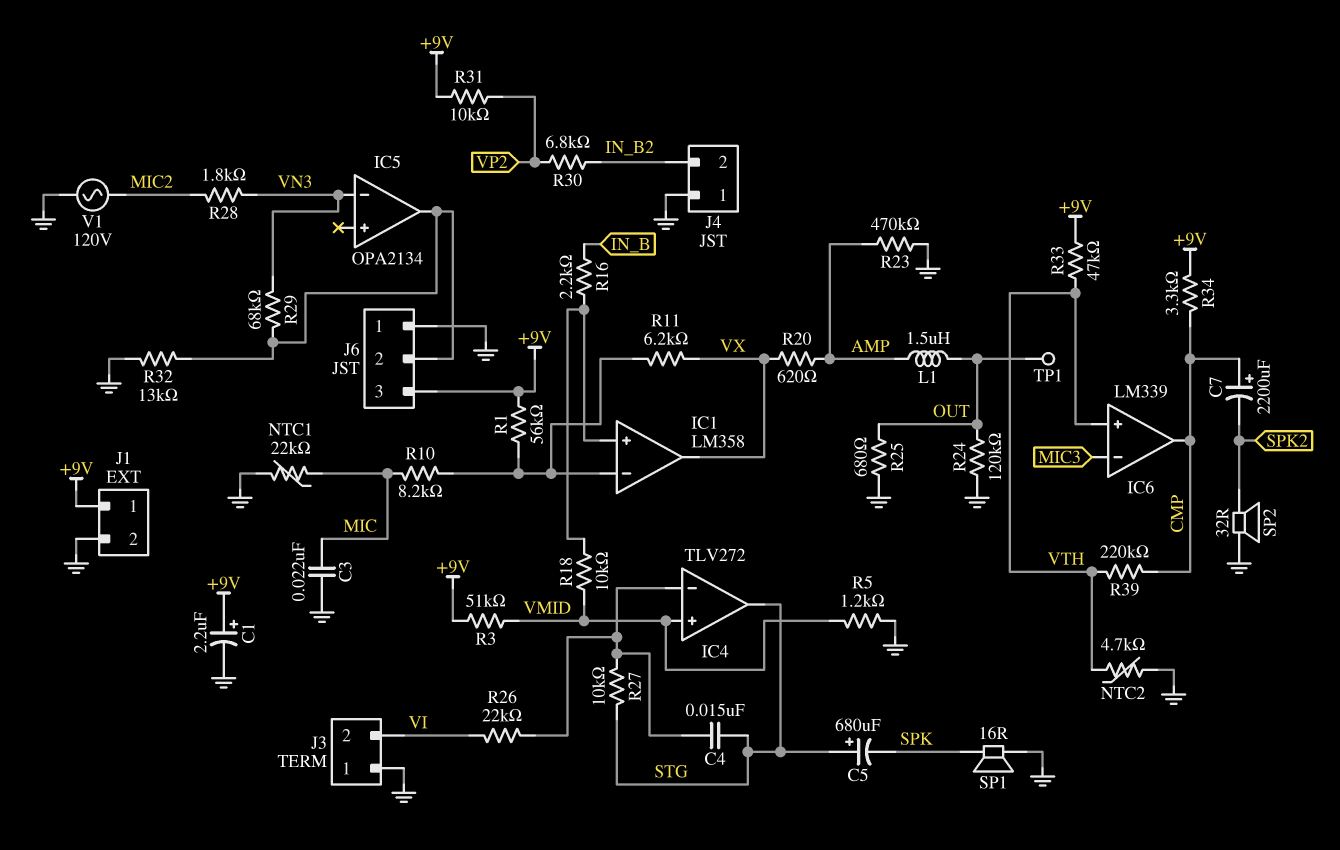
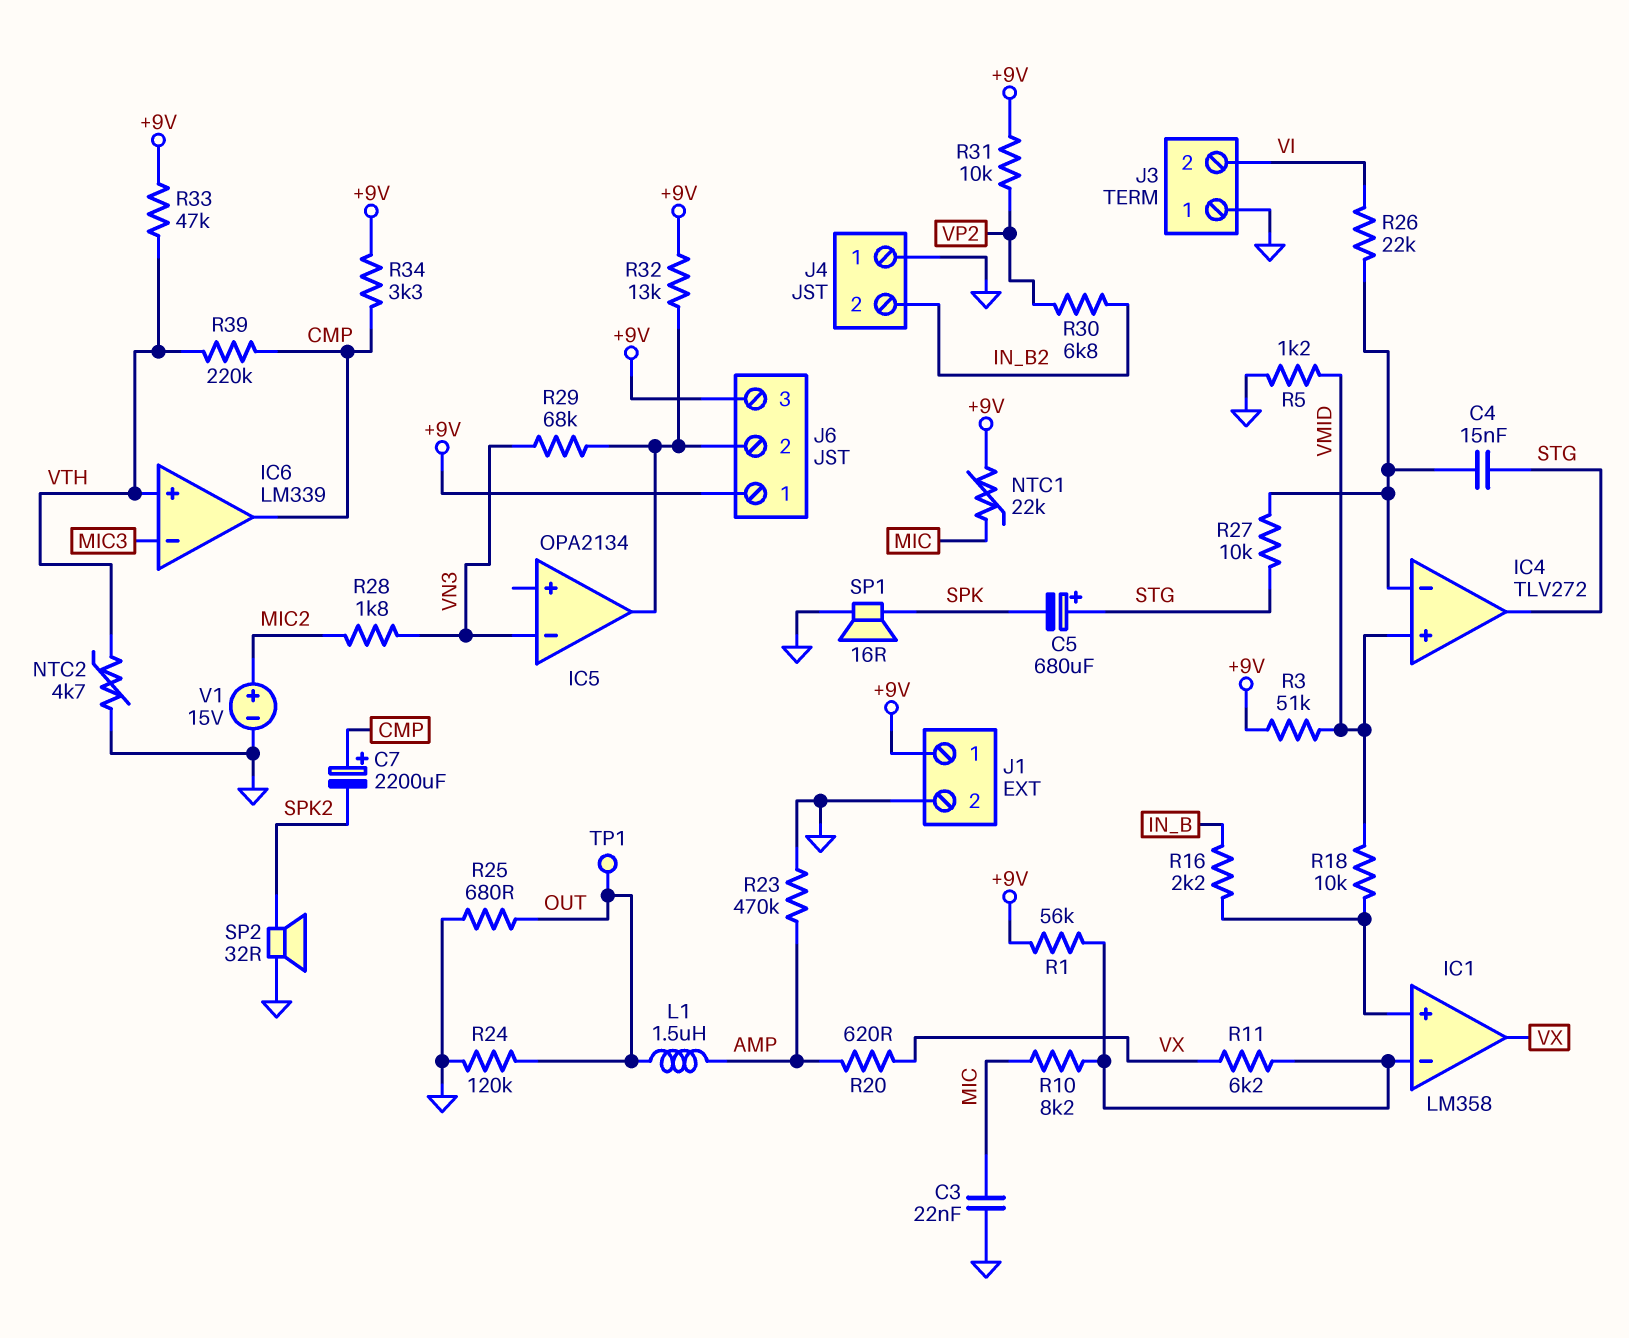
C1: 2.2uF (plus +9V, minus GND) -> none
J6 pin 1: GND -> +9V
NTC1: 22k (GND, MIC) -> 22k (+9V, MIC)
R32: 13k (GND, IC5/out) -> 13k (+9V, IC5/out)
V1: AC 120V (GND, MIC2) -> 15V (plus MIC2, minus GND)

